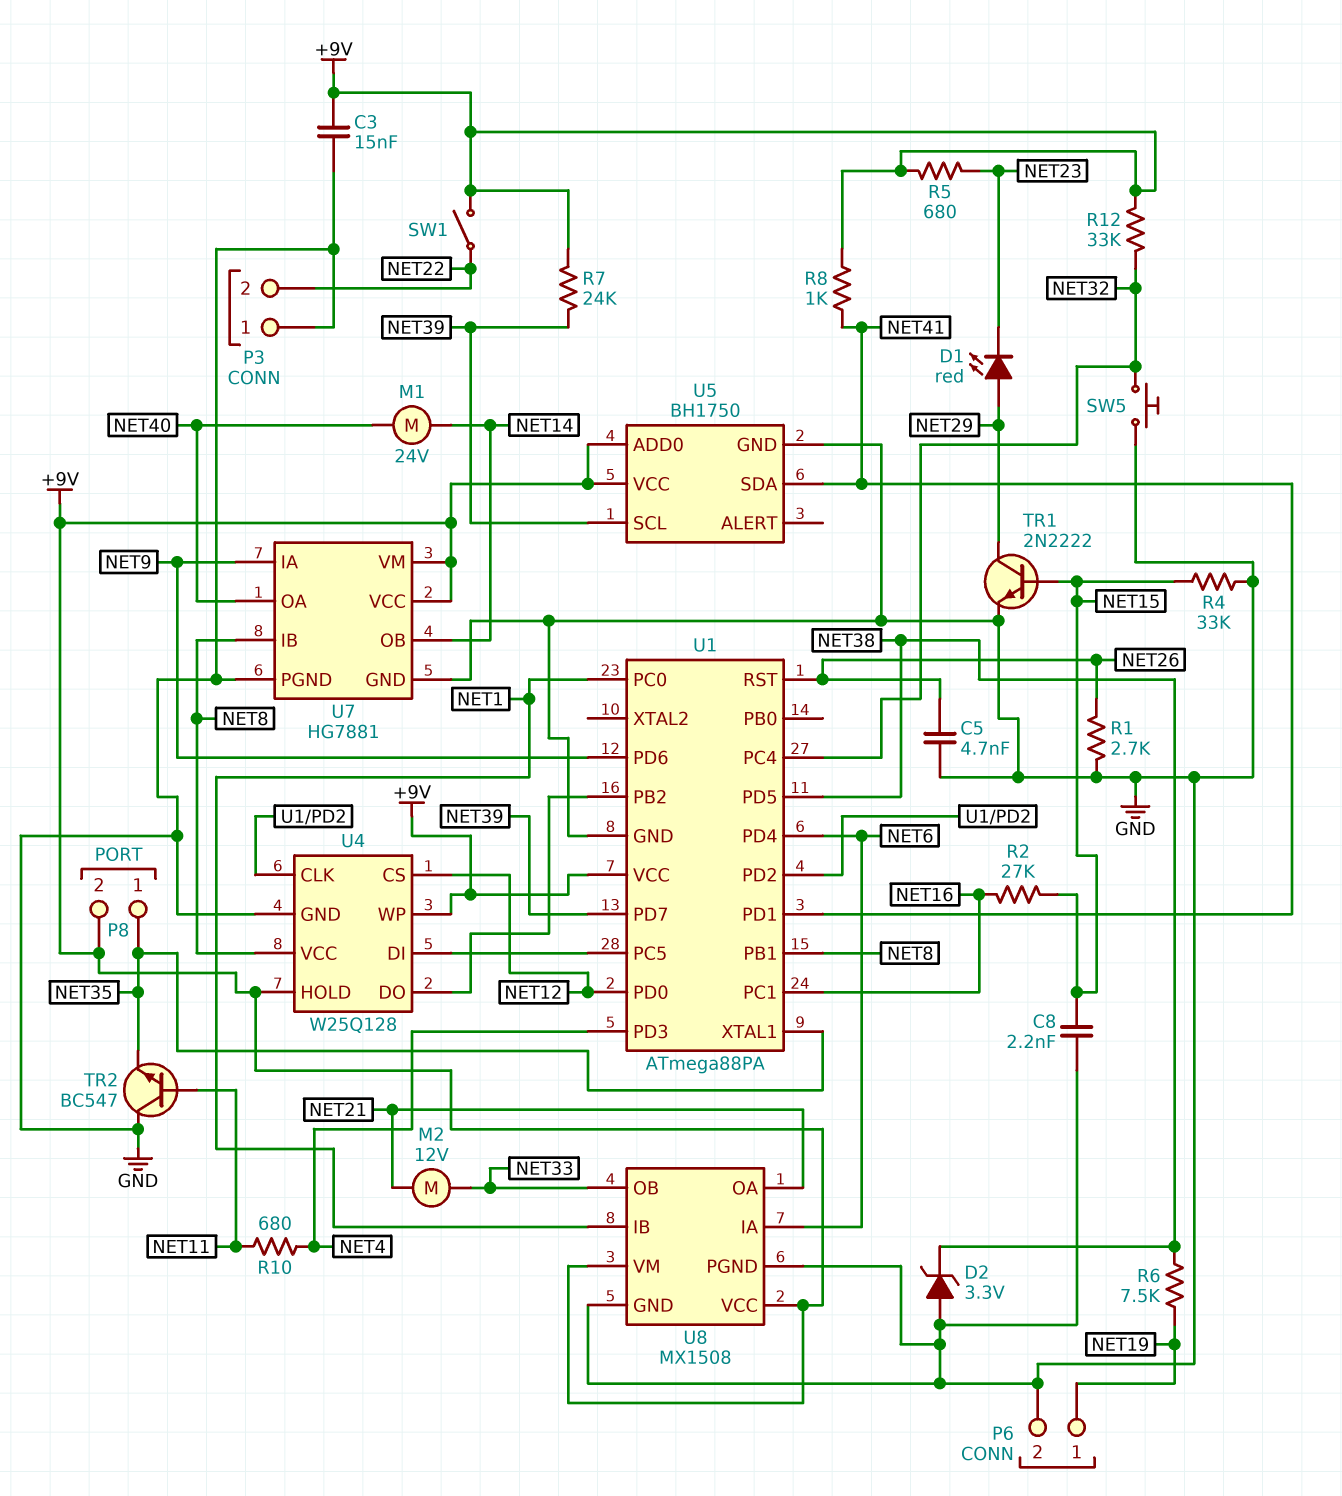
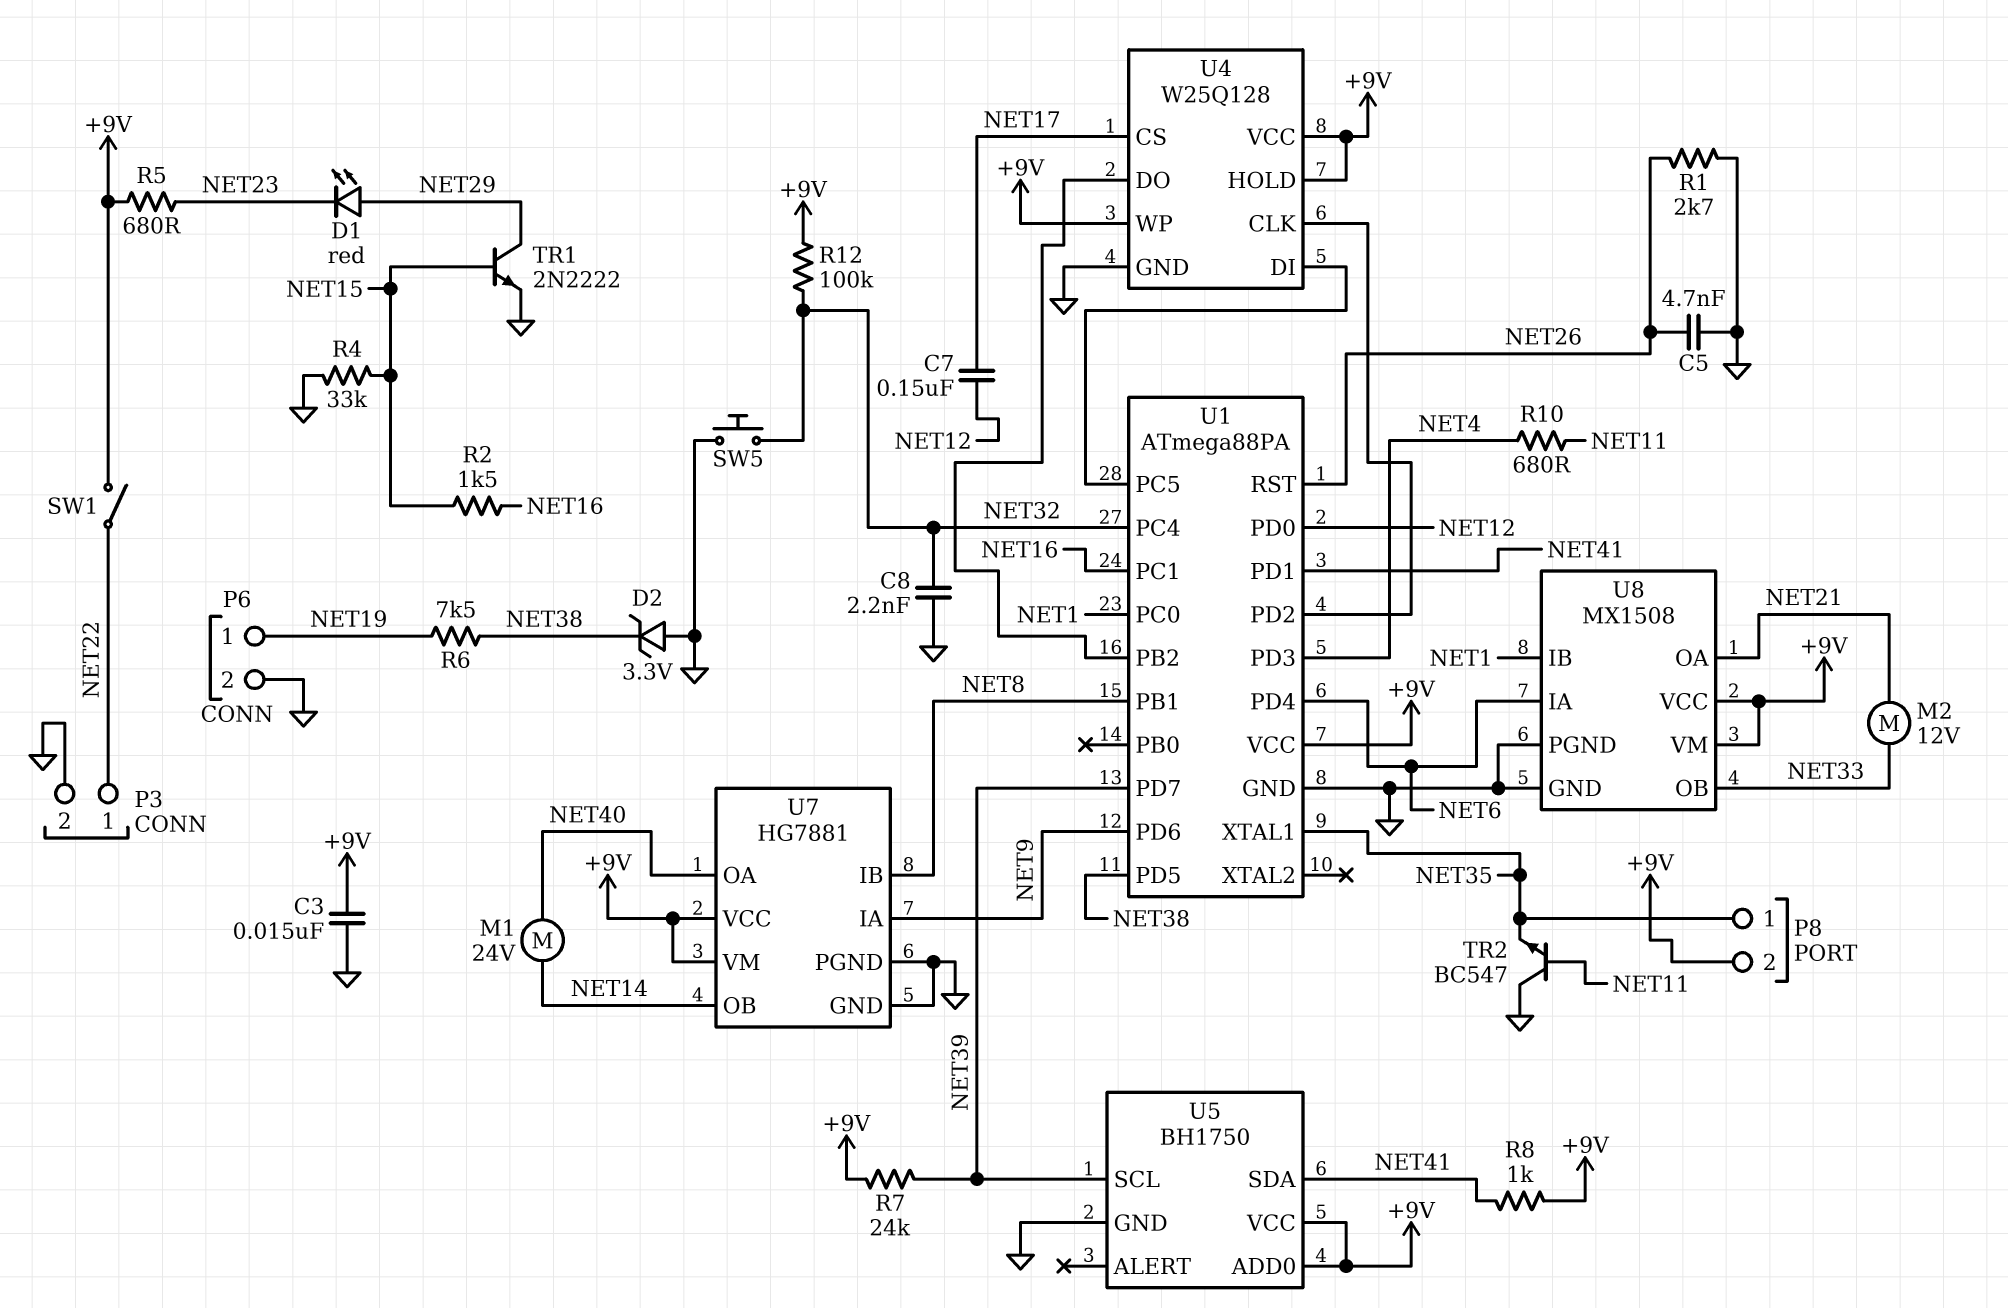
C7: none -> 150nF (NET12, NET17)
C8: 2.2nF (GND, NET15) -> 2.2nF (GND, NET32)
P3 pin 1: GND -> NET22
P3 pin 2: NET22 -> GND
R2: 27k (NET15, NET16) -> 1.5k (NET15, NET16)
R12: 33k (+9V, NET32) -> 100k (+9V, NET32)
U4 pin CS: NET12 -> NET17
U4 pin VCC: NET8 -> +9V

